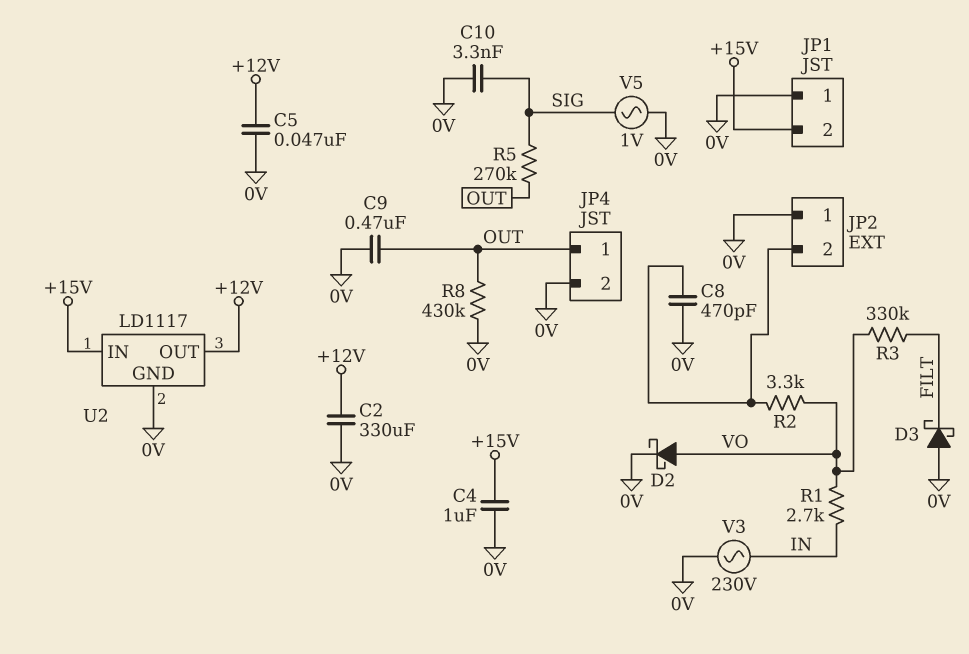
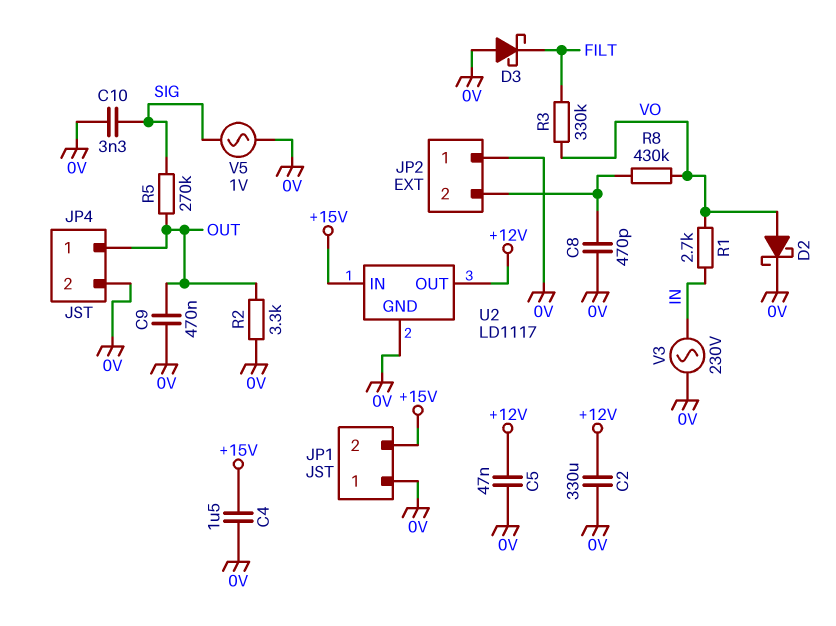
C4: 1uF (+15V, 0V) -> 1.5uF (+15V, 0V)
R2: 3.3k (JP2/2, VO) -> 3.3k (0V, OUT)
R8: 430k (0V, OUT) -> 430k (JP2/2, VO)

